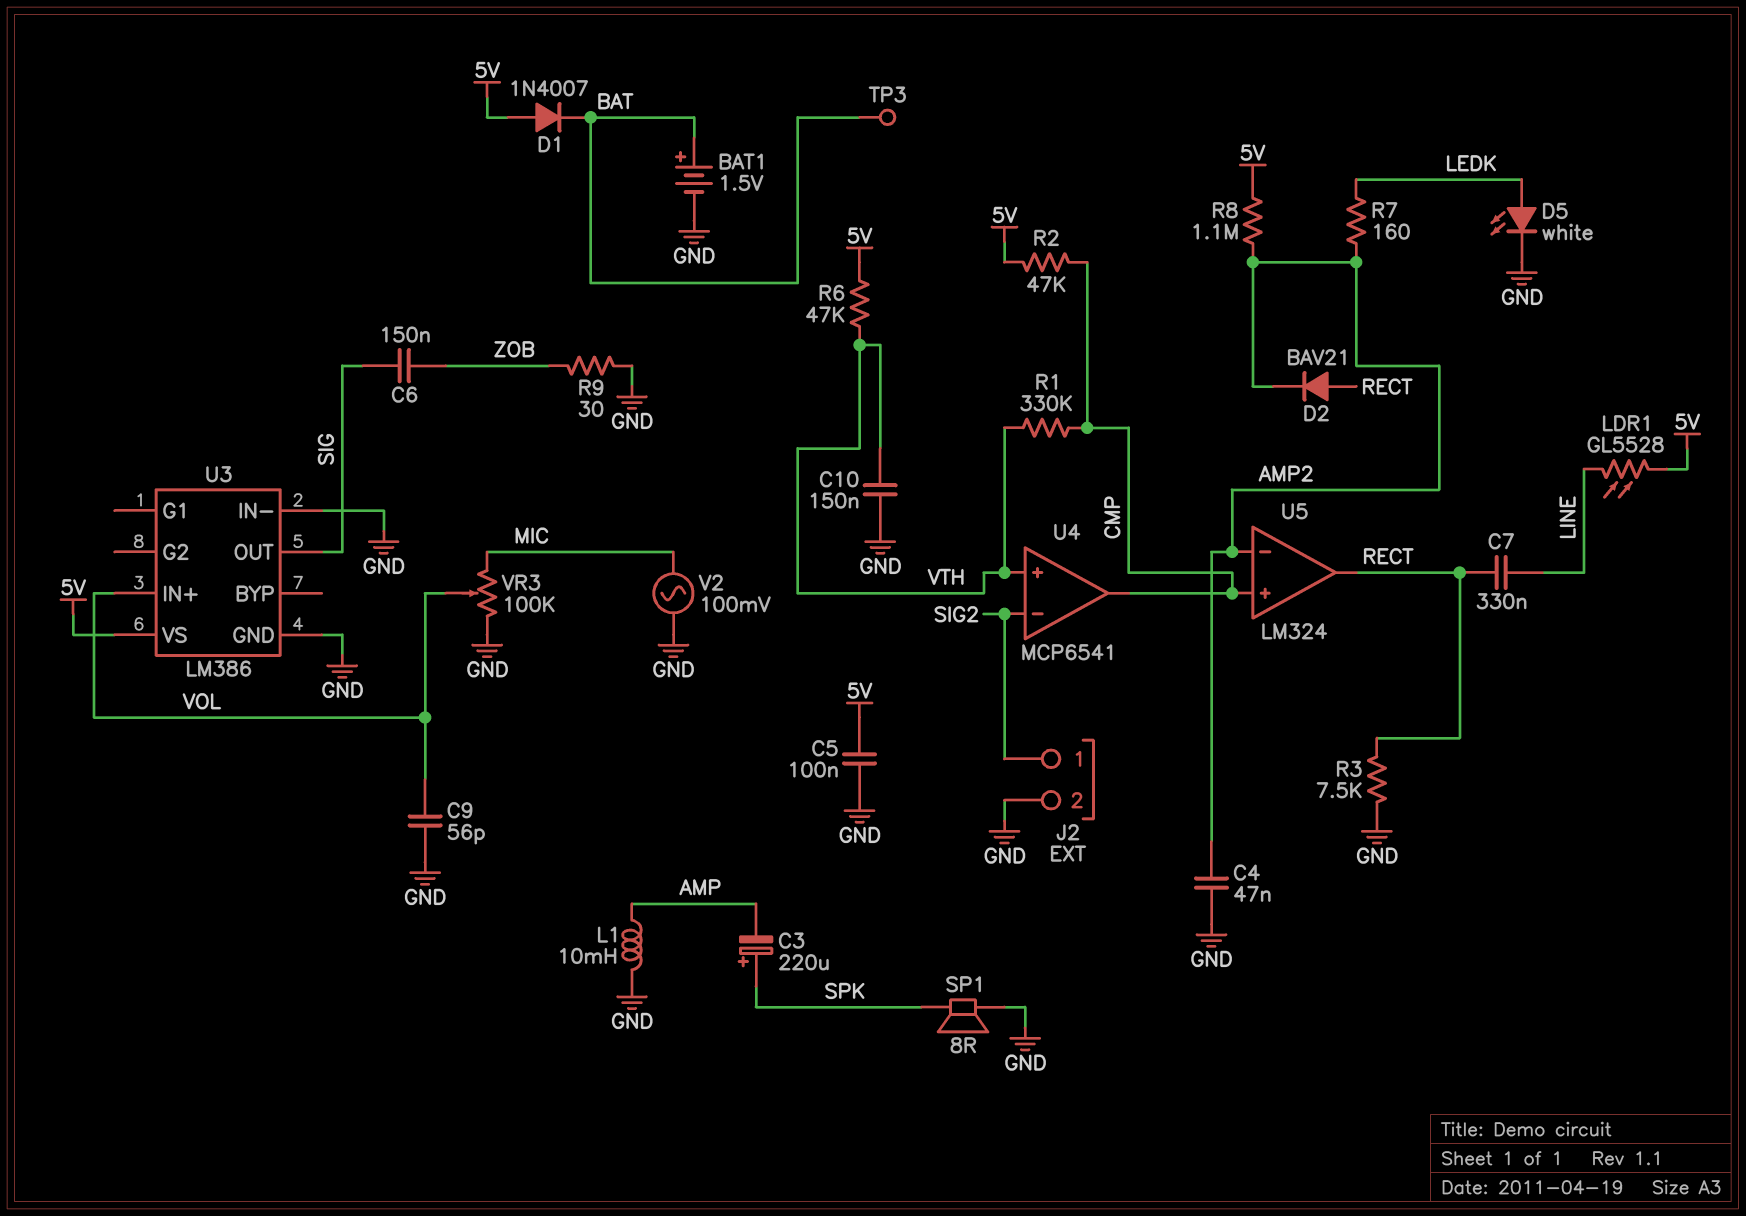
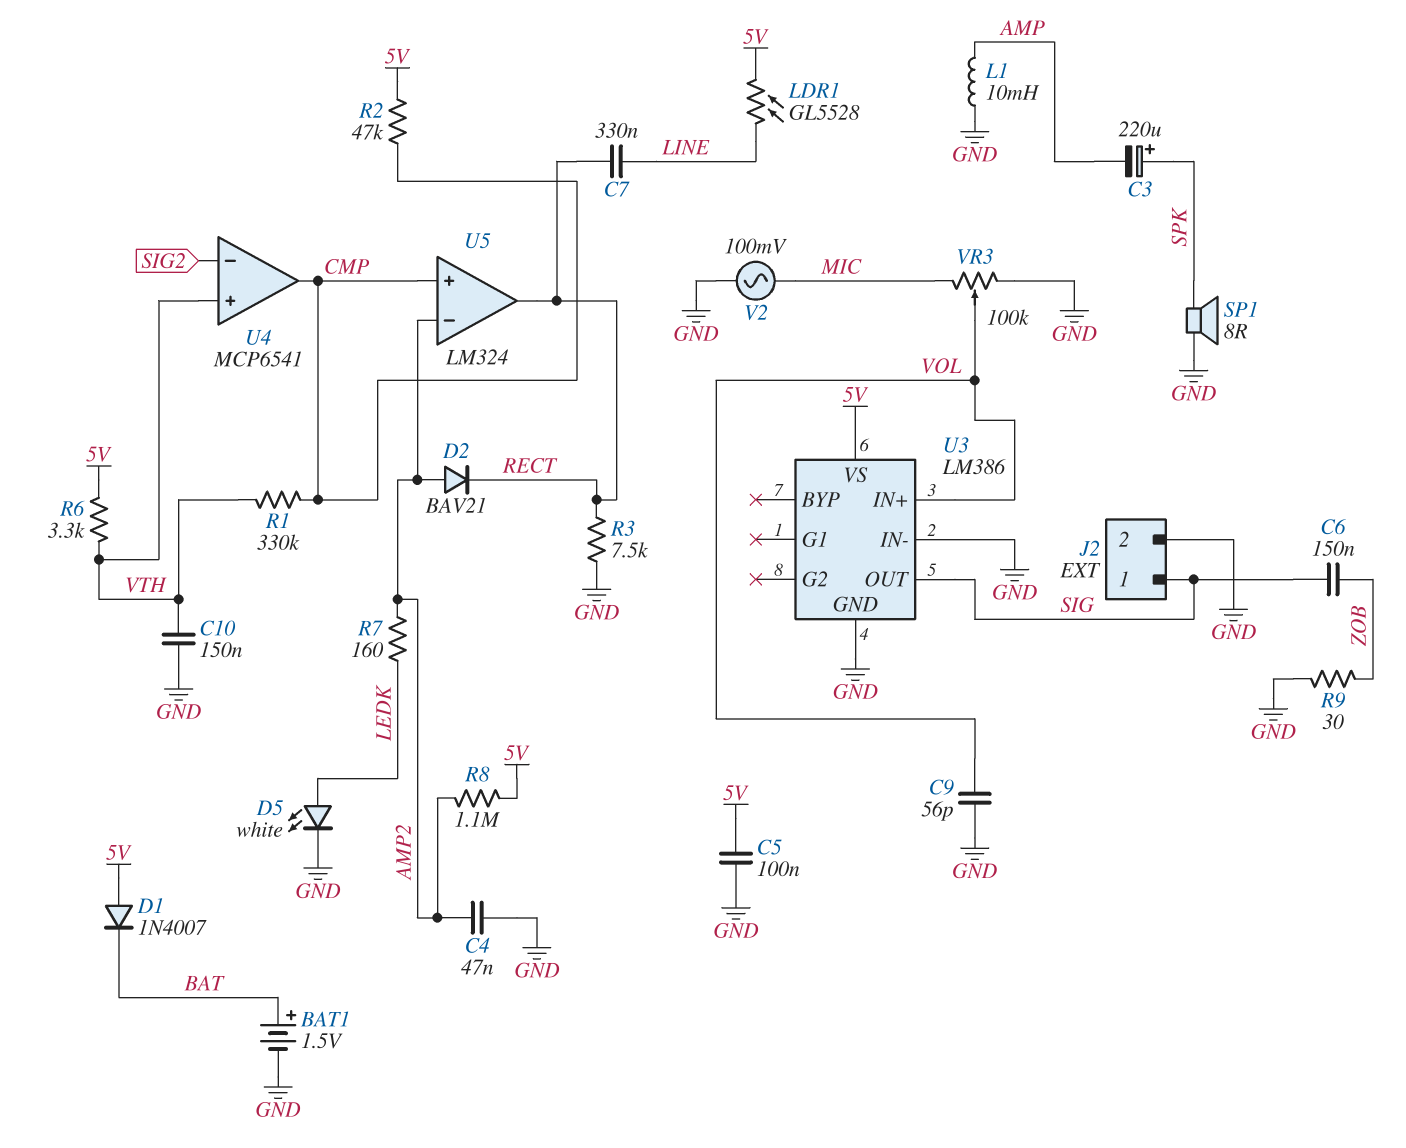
D2: diode BAV21 (A RECT, K AMP2) -> diode BAV21 (A AMP2, K RECT)
J2 pin 1: SIG2 -> SIG
R6: 47k (5V, VTH) -> 3.3k (5V, VTH)
TP3: test point (BAT) -> none

